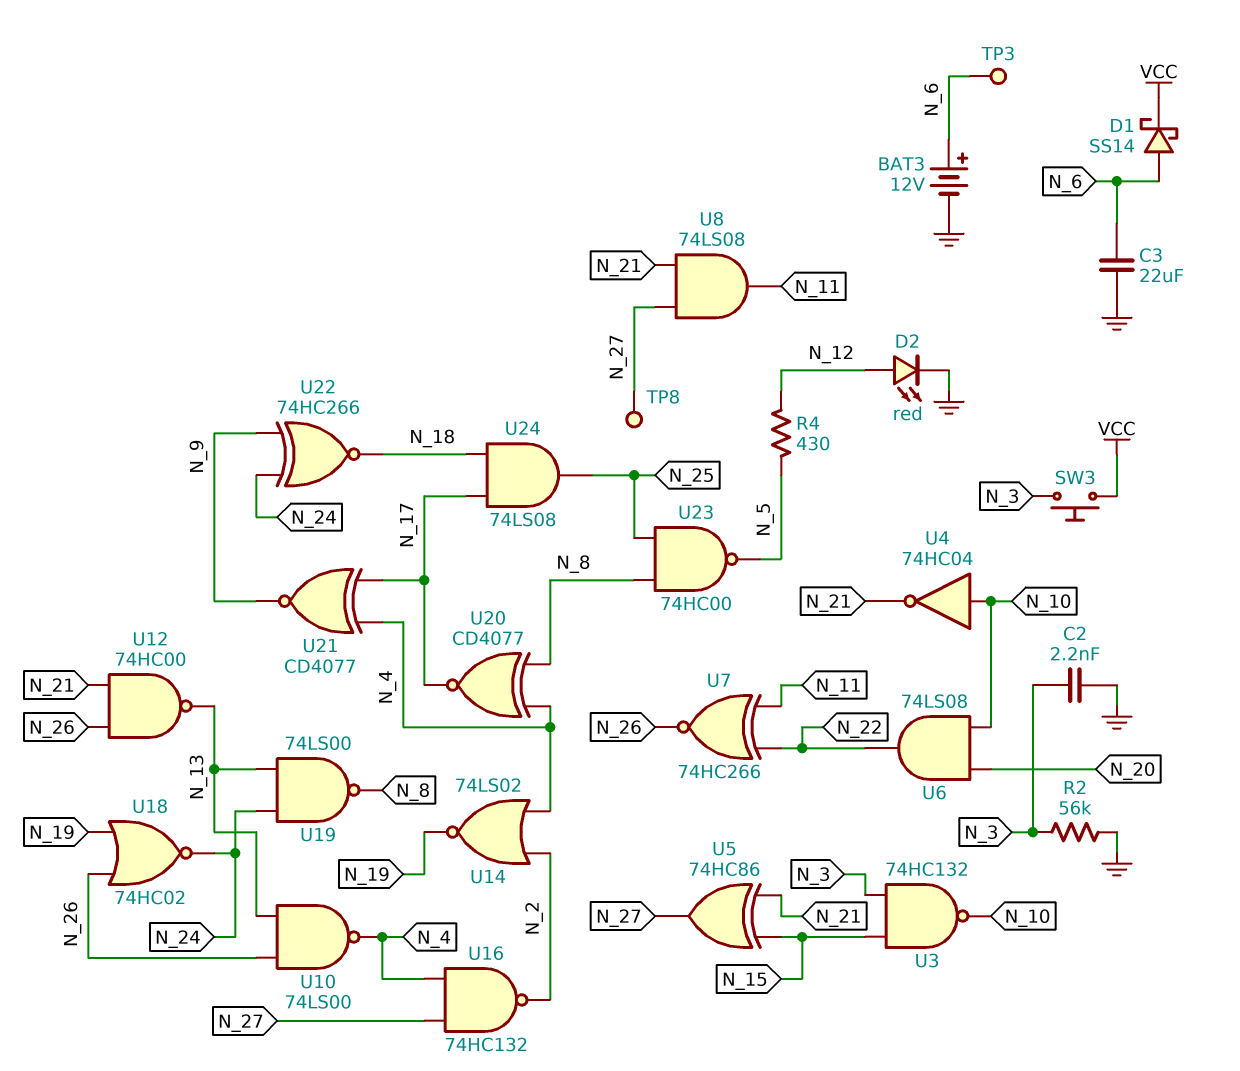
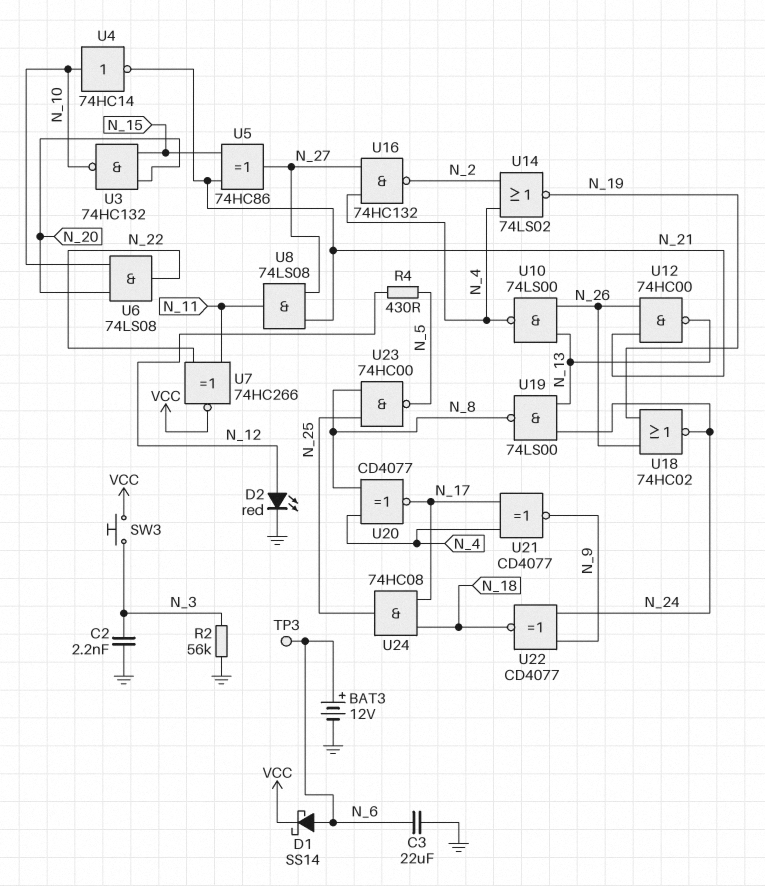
TP8: test point (N_27) -> none
U3: NAND 74HC132 (in N_3, in N_15, out N_10) -> NAND 74HC132 (in N_15, in N_20, out N_10)
U4: NOT 74HC04 (in N_10, out N_21) -> NOT 74HC14 (in N_10, out N_21)
U7: XNOR 74HC266 (in N_11, in N_22, out N_26) -> XNOR 74HC266 (in N_11, in N_22, out VCC)
U22: XNOR 74HC266 (in N_9, in N_24, out N_18) -> XNOR CD4077 (in N_9, in N_24, out N_18)
U24: AND 74LS08 (in N_17, in N_18, out N_25) -> AND 74HC08 (in N_17, in N_18, out N_25)

